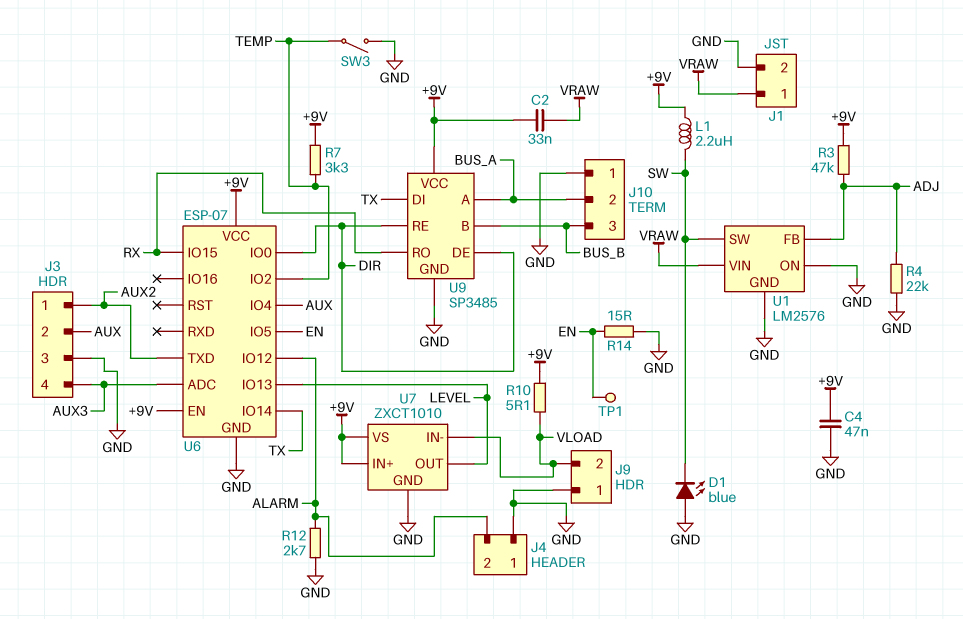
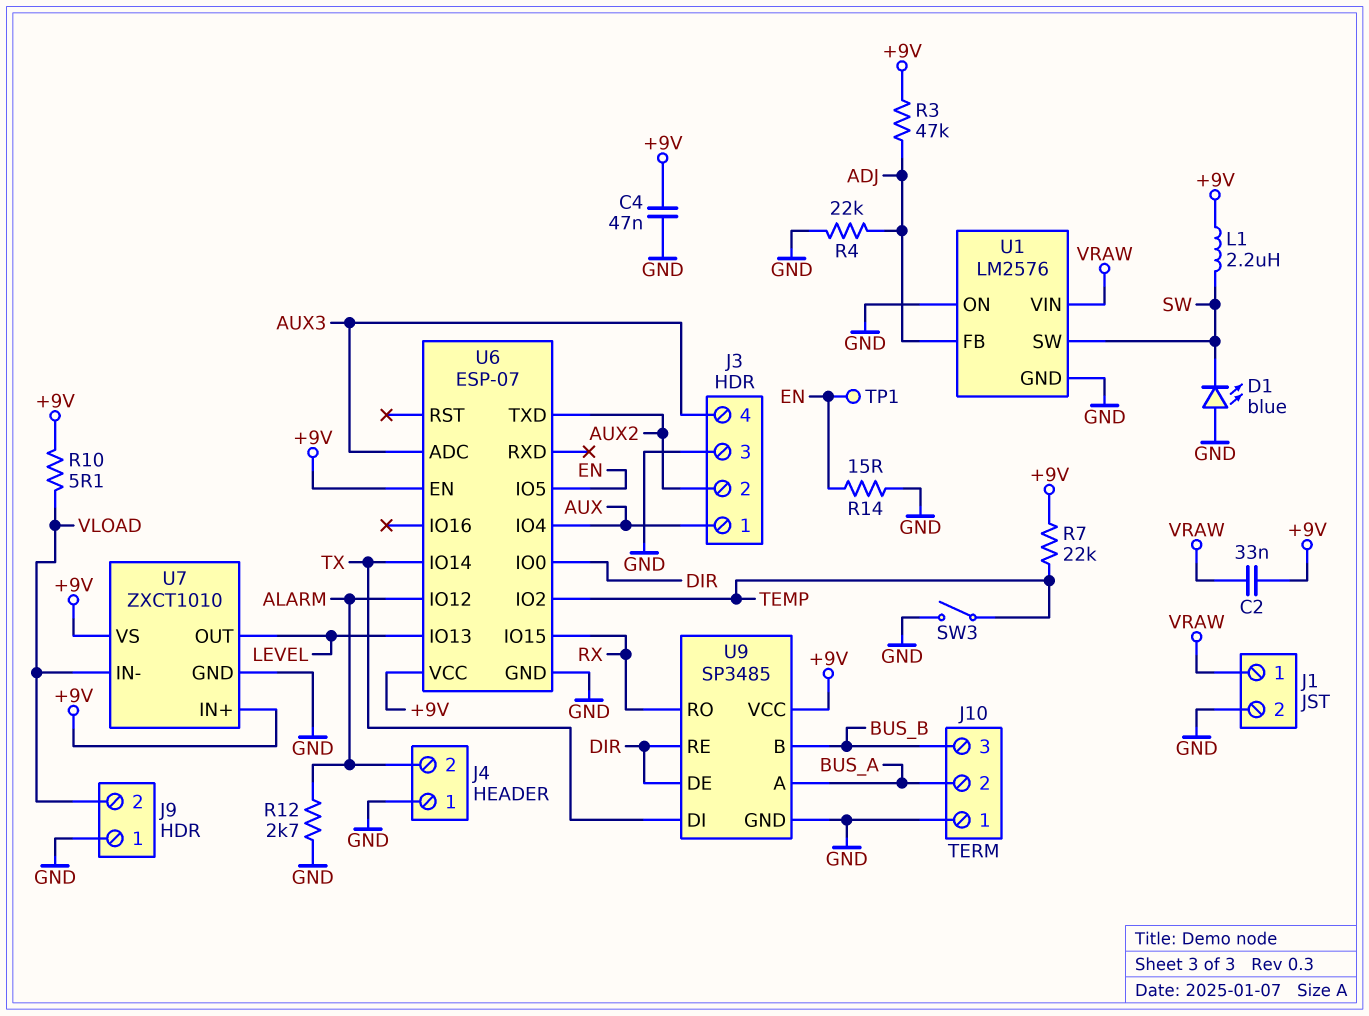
J3 pin 1: AUX2 -> AUX
J3 pin 2: AUX -> AUX2
R7: 3.3k (+9V, TEMP) -> 22k (+9V, TEMP)

